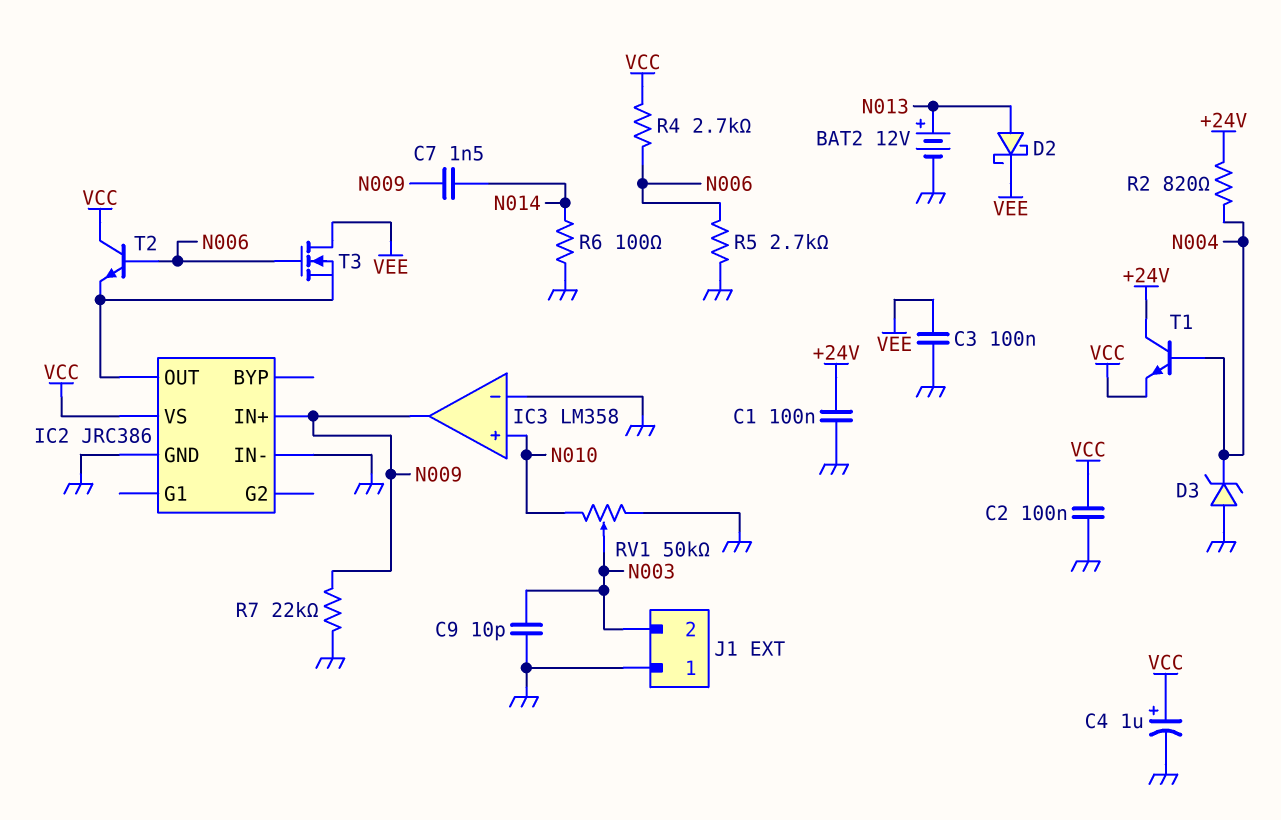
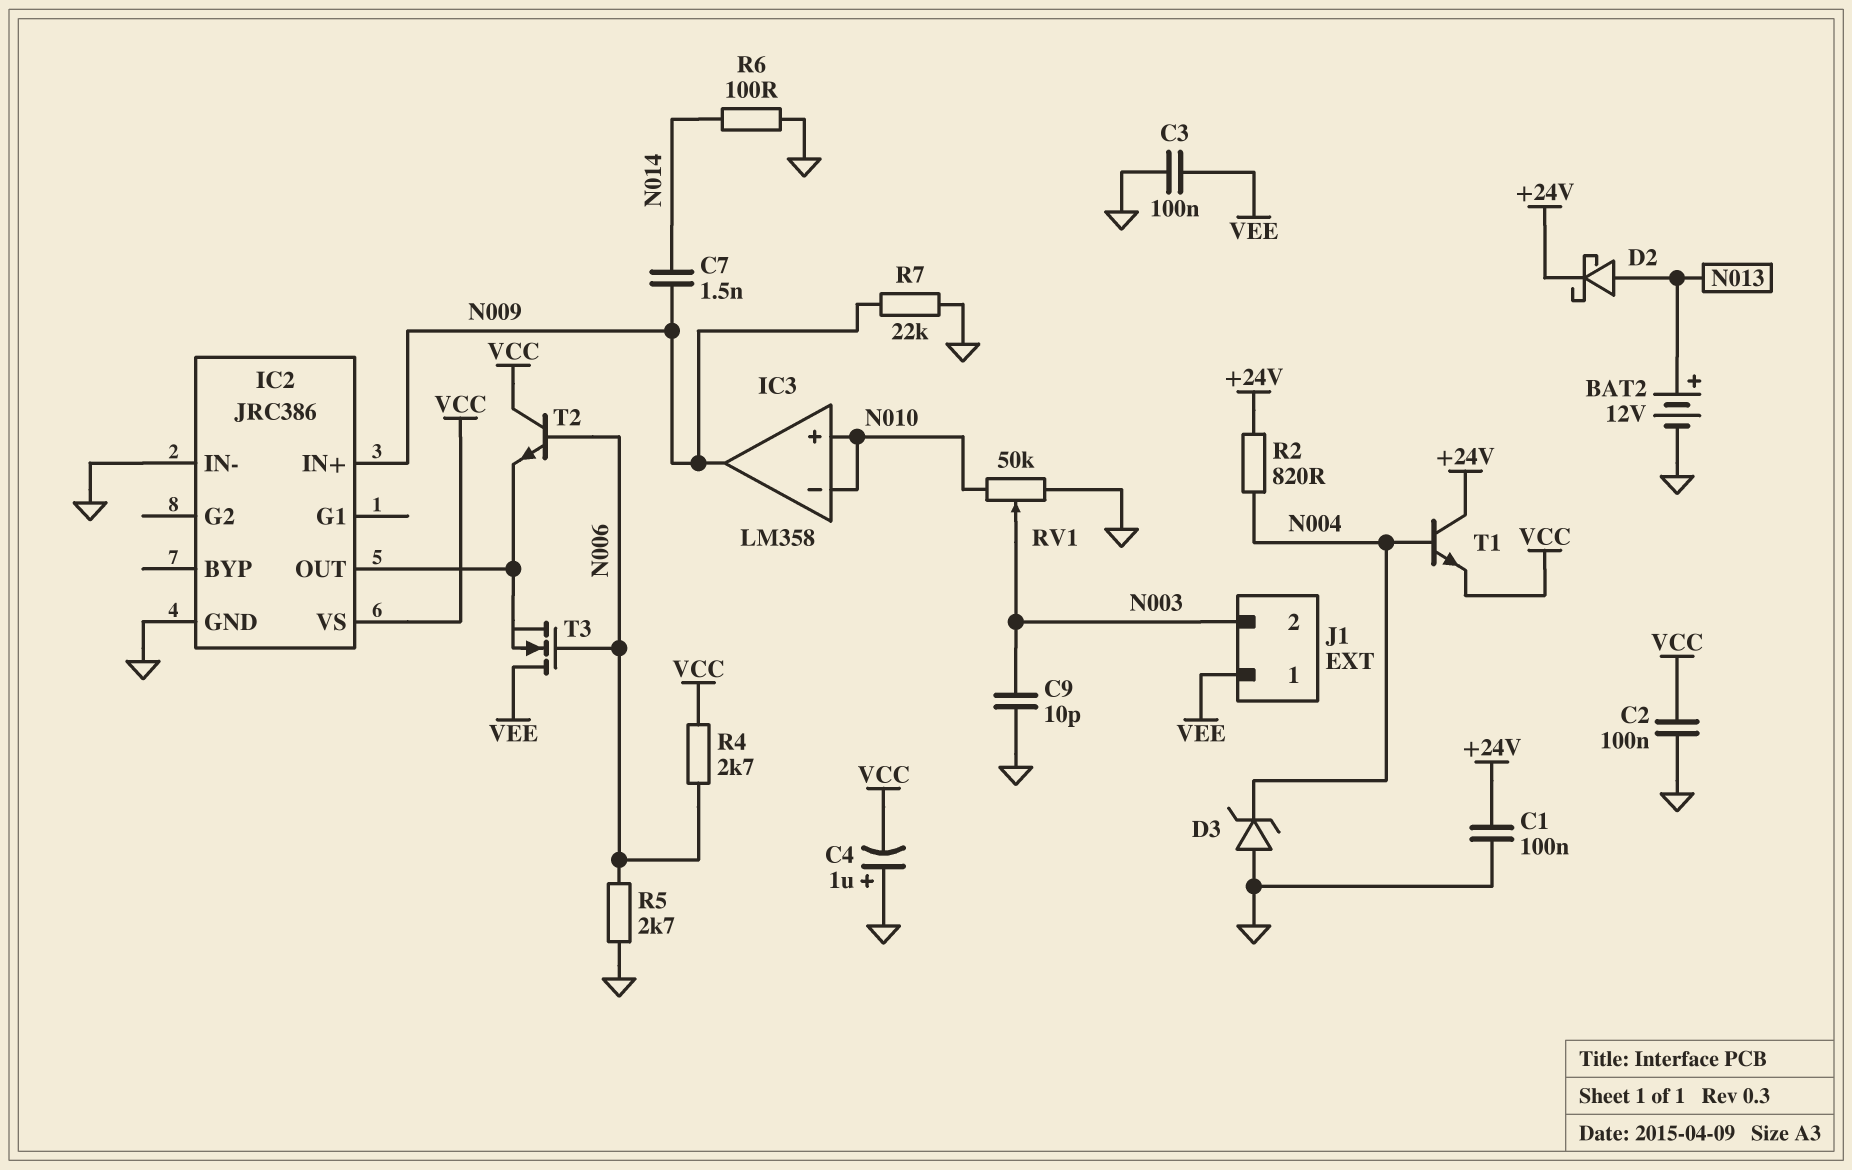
C4: 1uF (plus VCC, minus GND) -> 1uF (plus GND, minus VCC)
D2: schottky (A N013, K VEE) -> schottky (A N013, K +24V)
IC3 pin in-: GND -> N010
J1 pin 1: GND -> VEE

